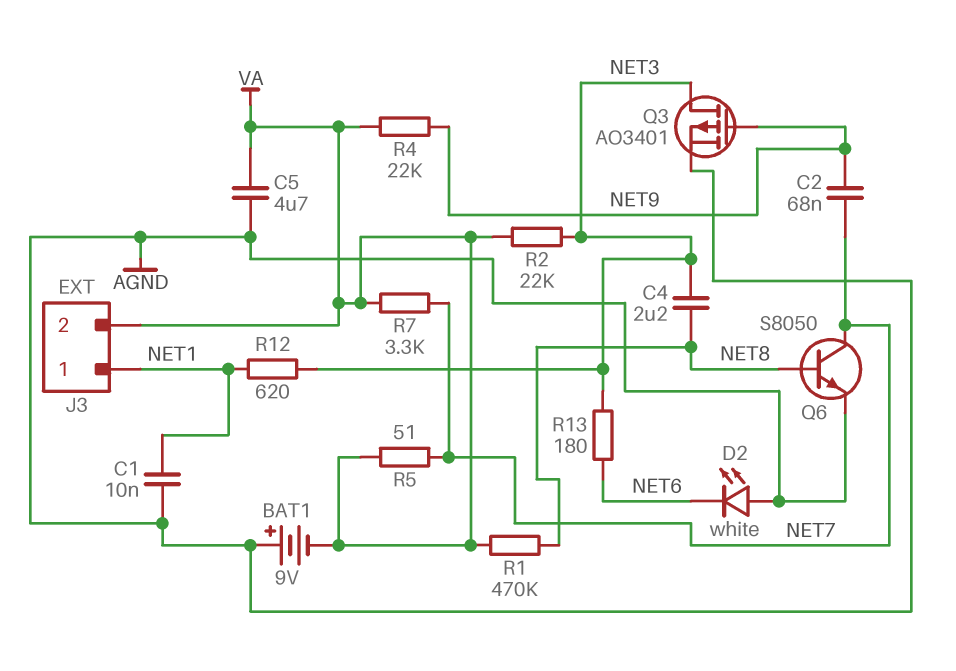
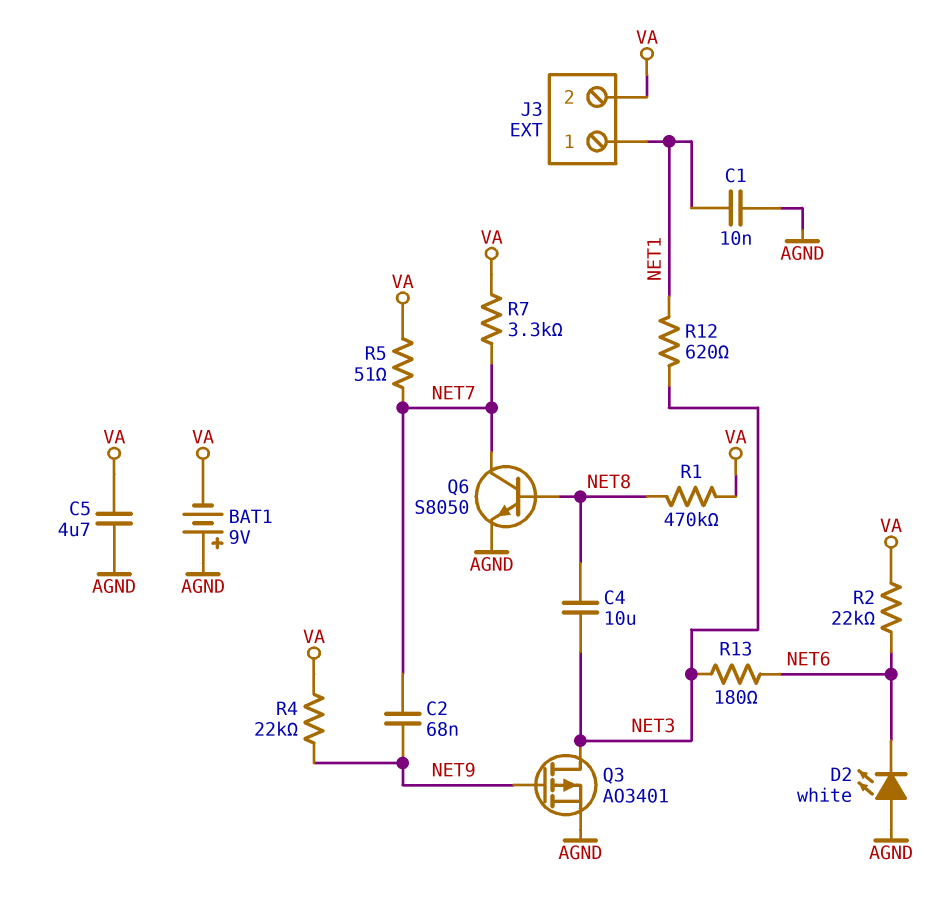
C4: 2.2uF (NET3, NET8) -> 10uF (NET3, NET8)
R2: 22k (NET3, VA) -> 22k (NET6, VA)

